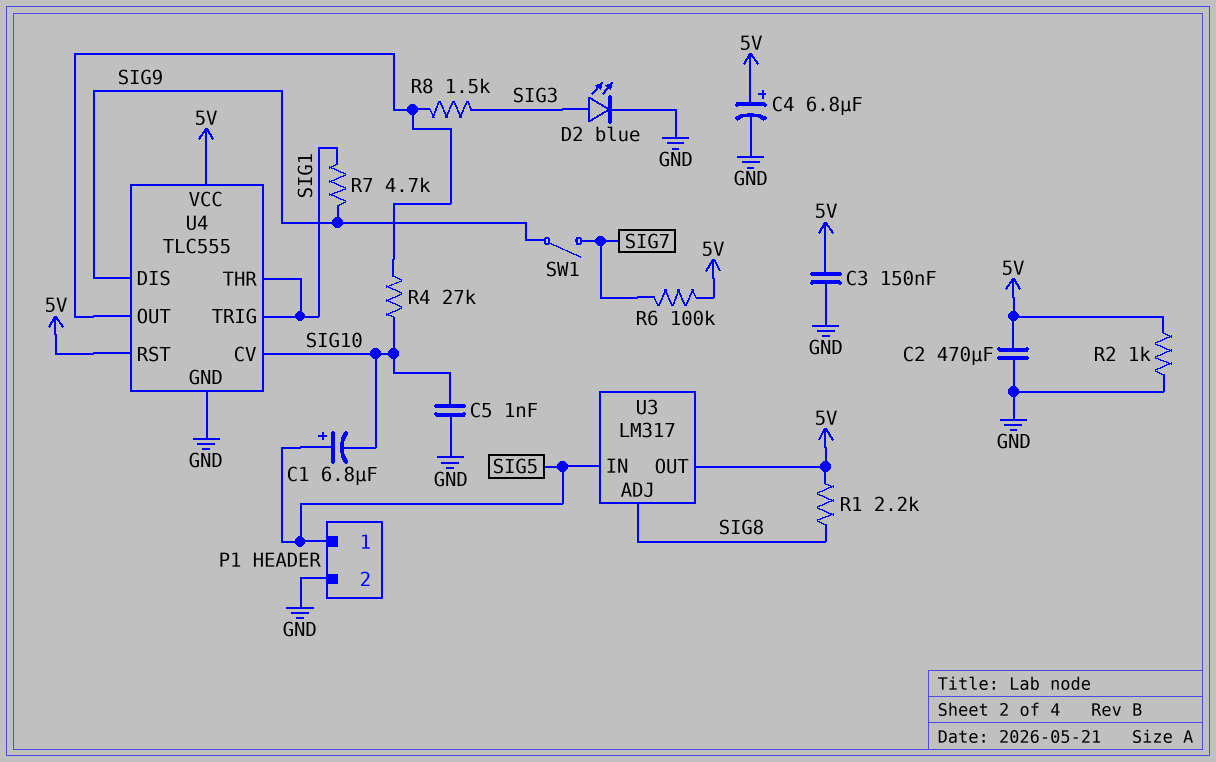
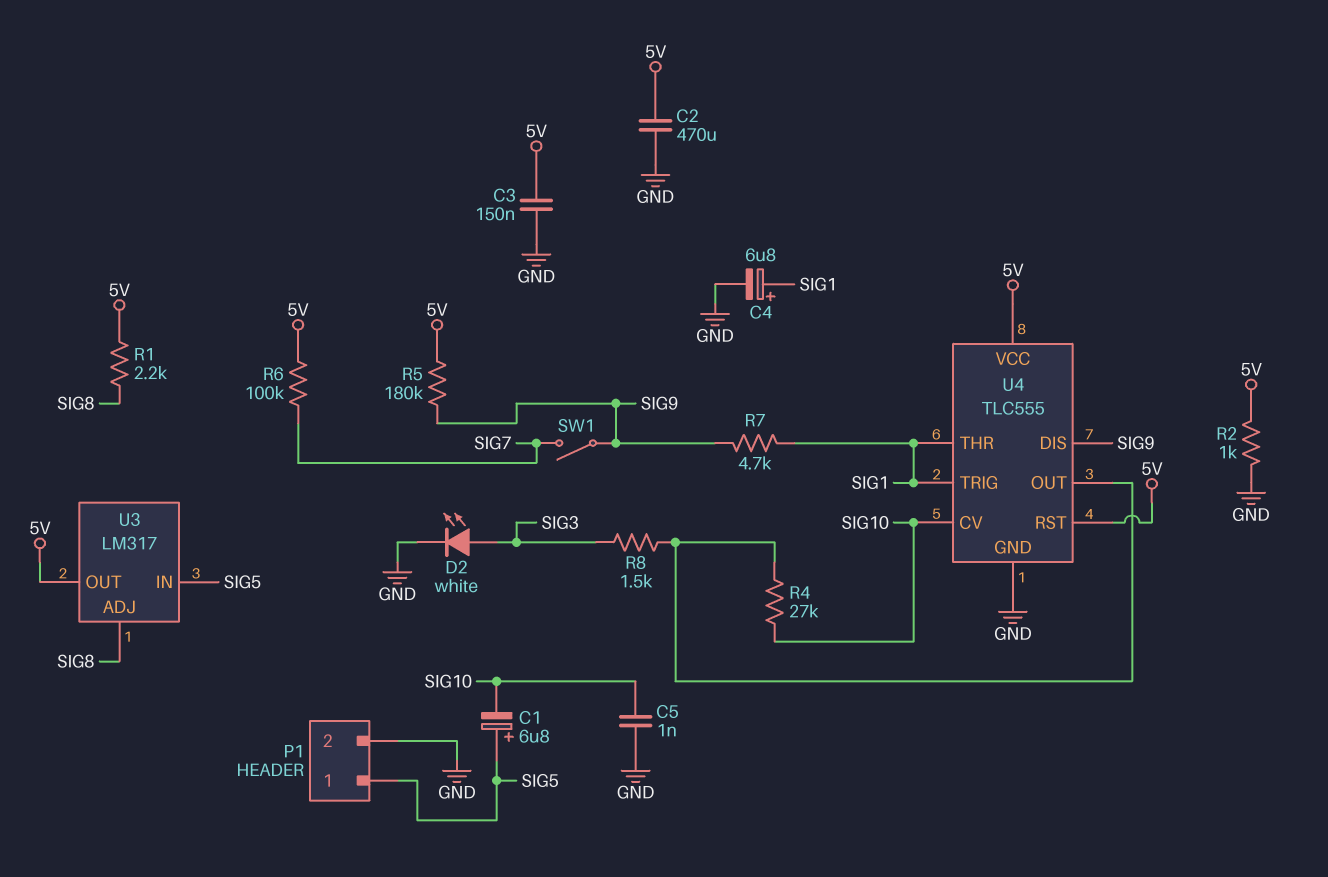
C4: 6.8uF (plus 5V, minus GND) -> 6.8uF (plus SIG1, minus GND)
D2: LED blue (A SIG3, K GND) -> LED white (A SIG3, K GND)
R5: none -> 180k (5V, SIG9)

